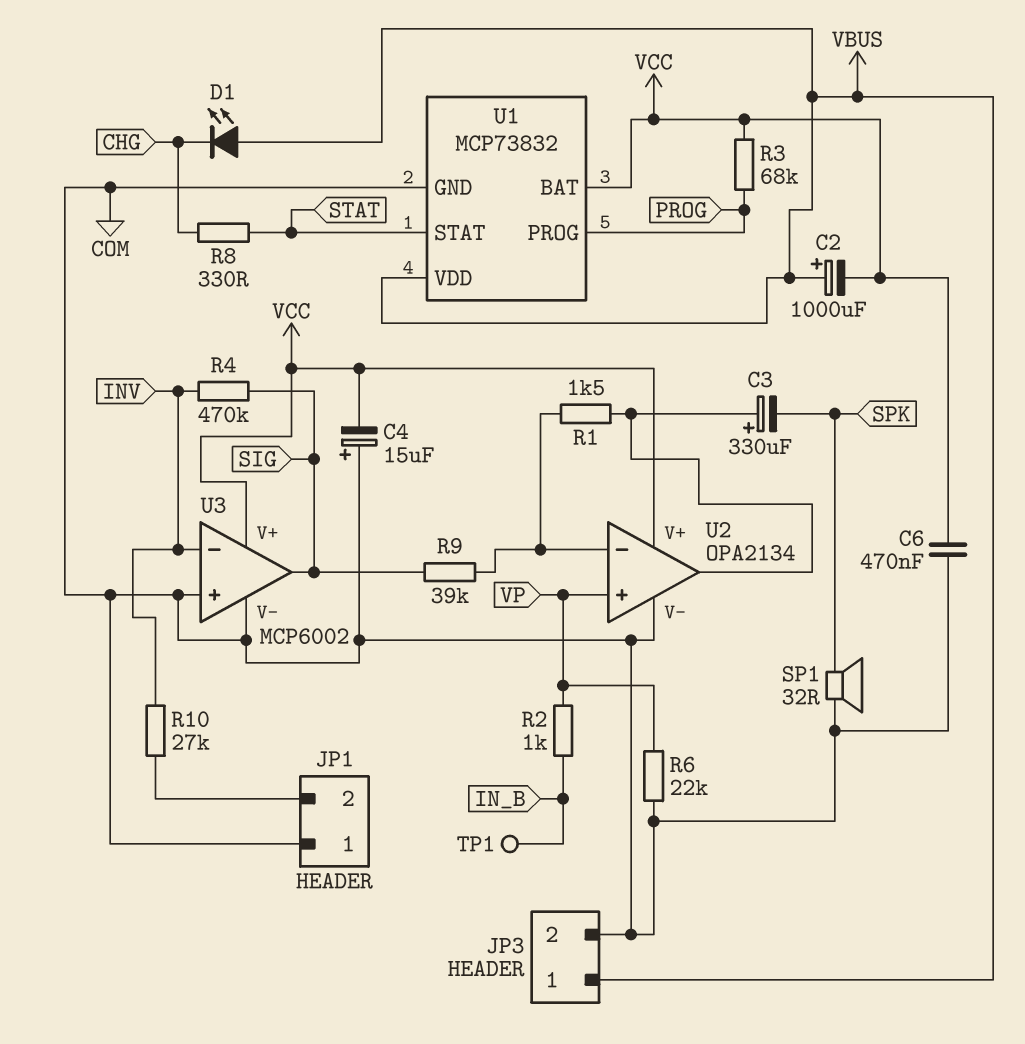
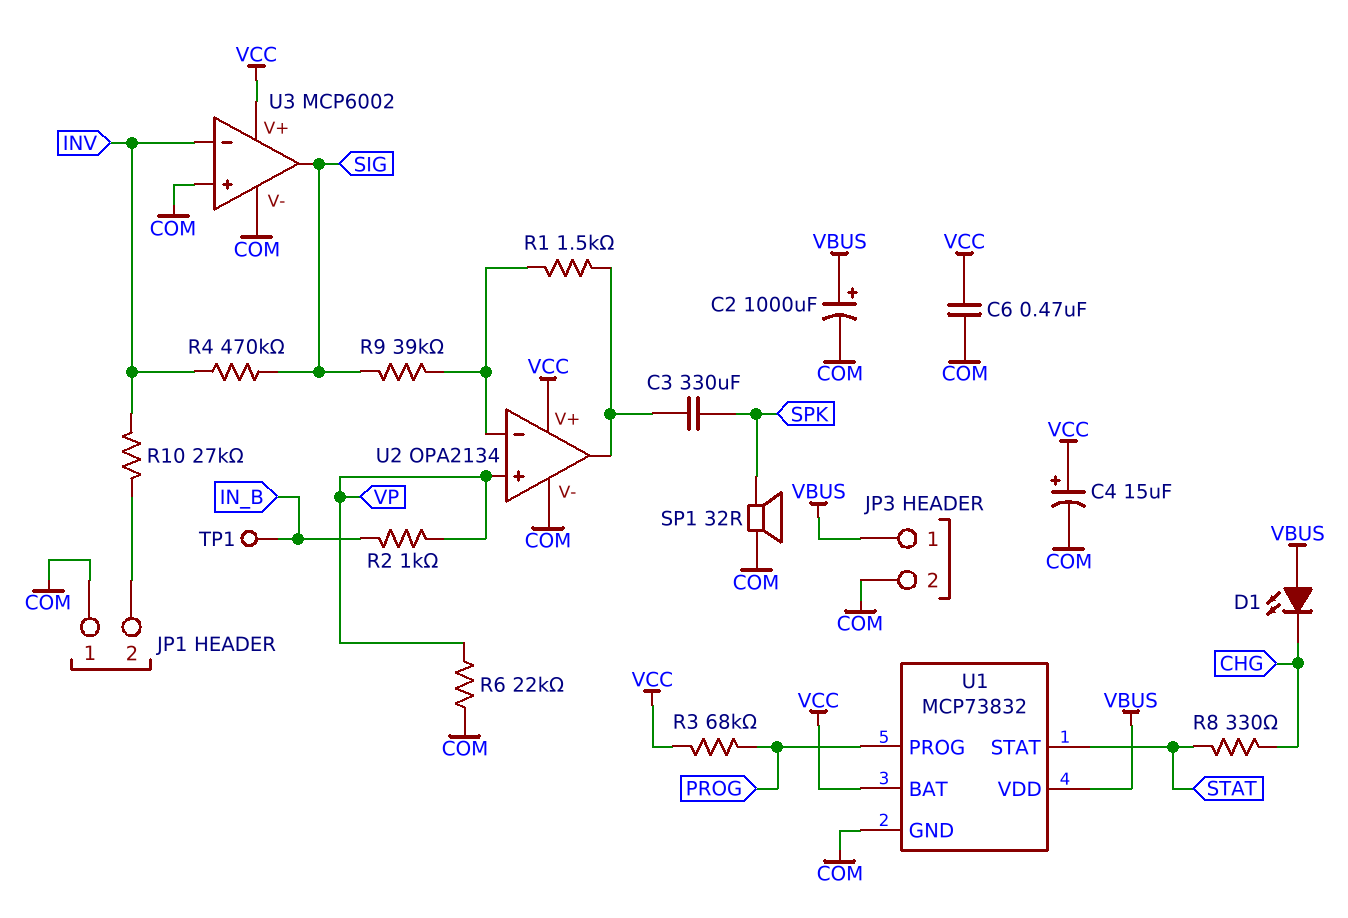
C2: 1000uF (plus VBUS, minus VCC) -> 1000uF (plus VBUS, minus COM)
C3: 330uF (plus U2/out, minus SPK) -> 330uF (SPK, U2/out)
C4: 15uF (plus COM, minus VCC) -> 15uF (plus VCC, minus COM)

